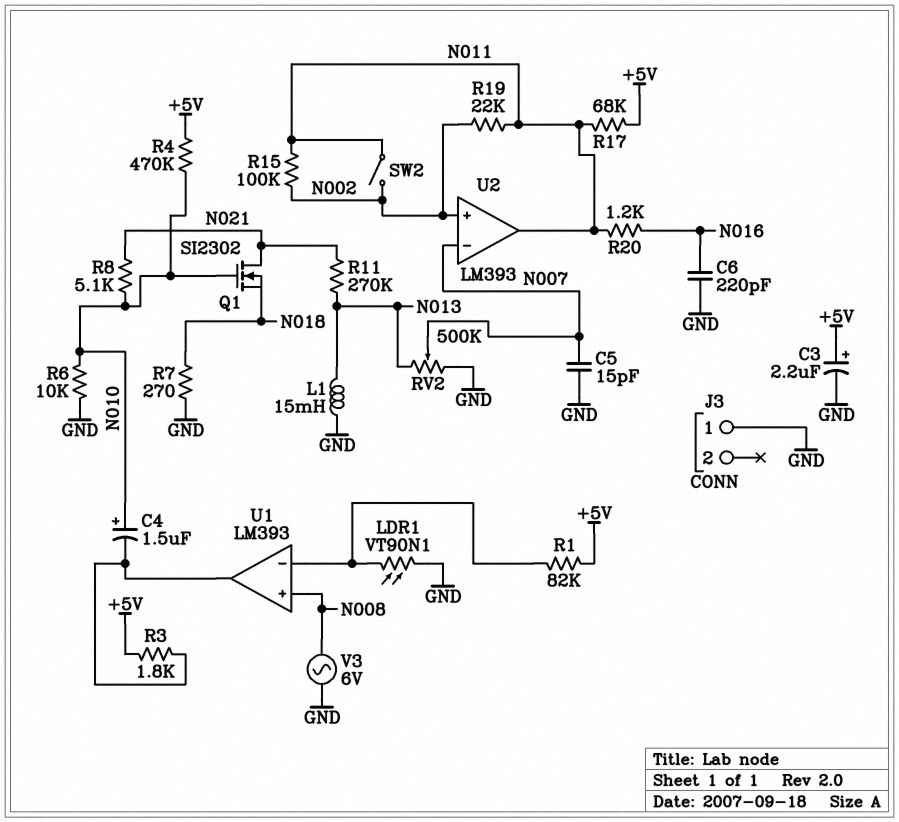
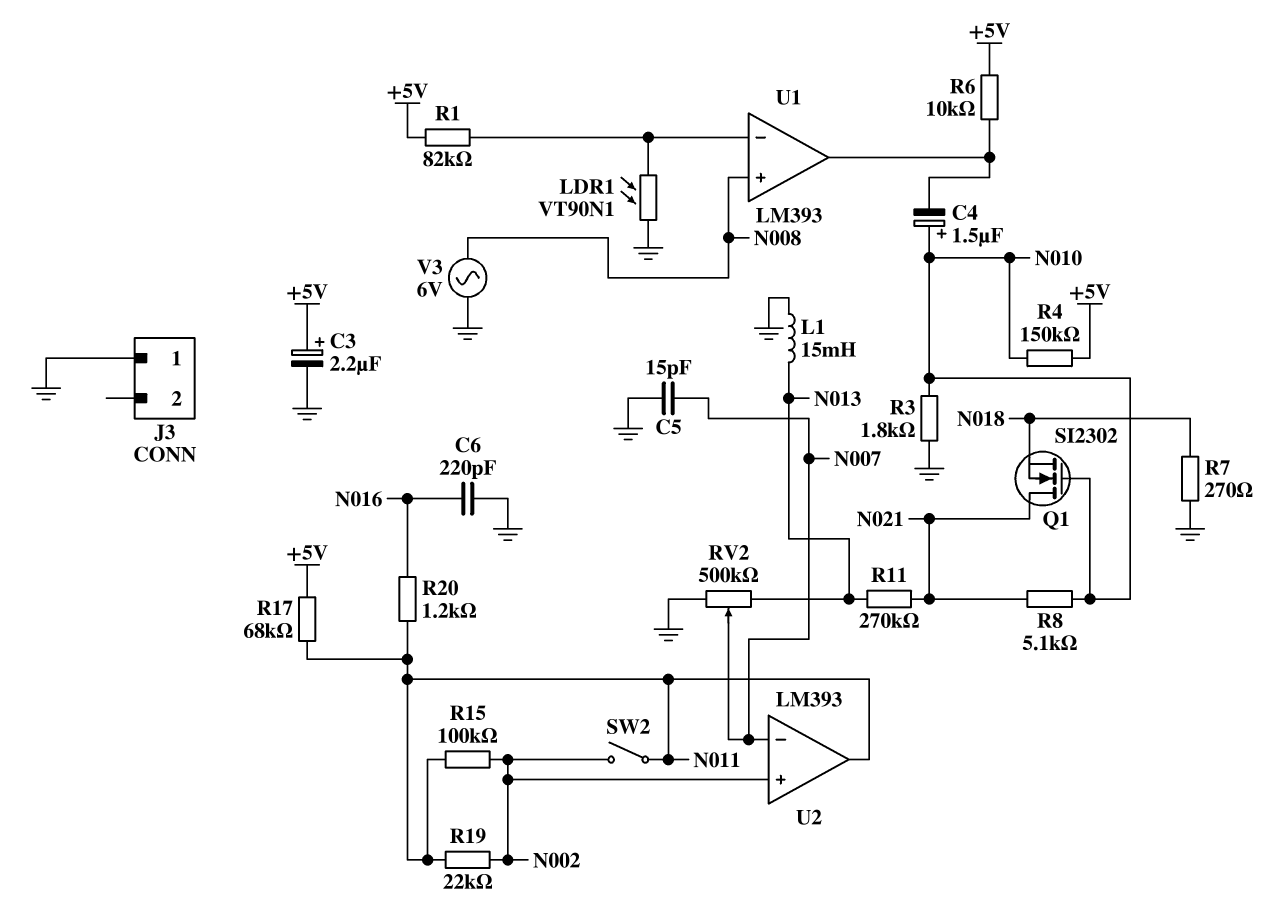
R3: 1.8k (+5V, U1/out) -> 1.8k (GND, N010)
R4: 470k (+5V, N010) -> 150k (+5V, N010)
R6: 10k (GND, N010) -> 10k (+5V, U1/out)

